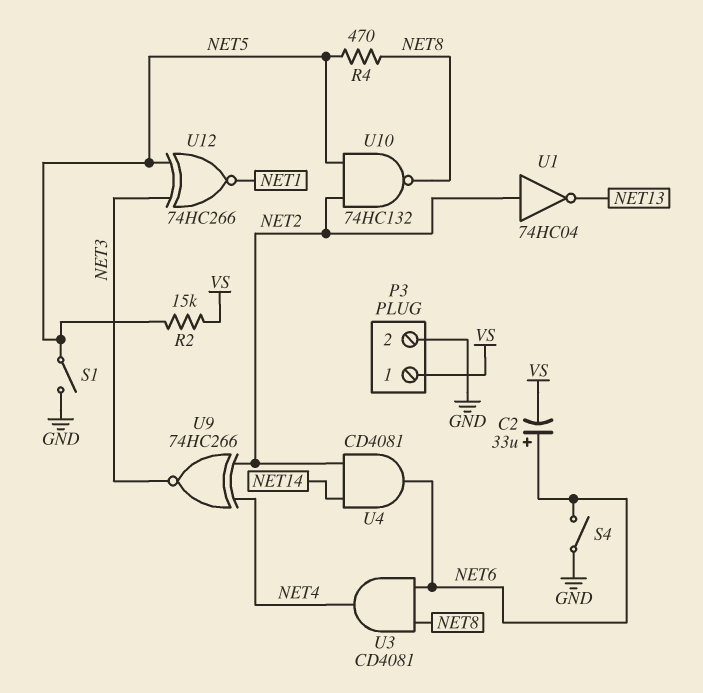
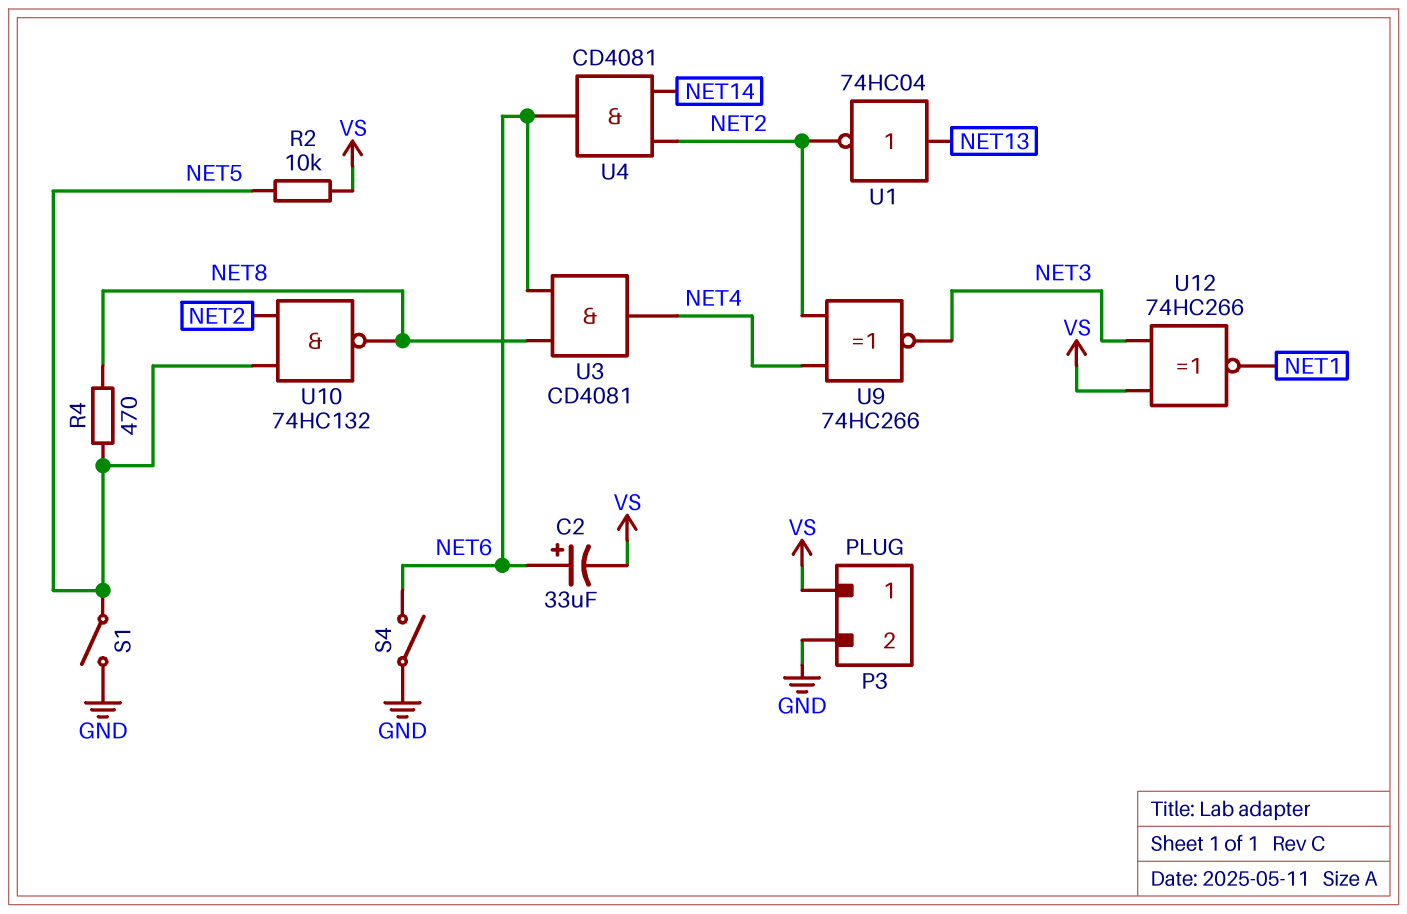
R2: 15k (NET5, VS) -> 10k (NET5, VS)
U1: NOT 74HC04 (in NET2, out NET13) -> NOT 74HC04 (in NET13, out NET2)
U12: XNOR 74HC266 (in NET3, in NET5, out NET1) -> XNOR 74HC266 (in NET3, in VS, out NET1)

